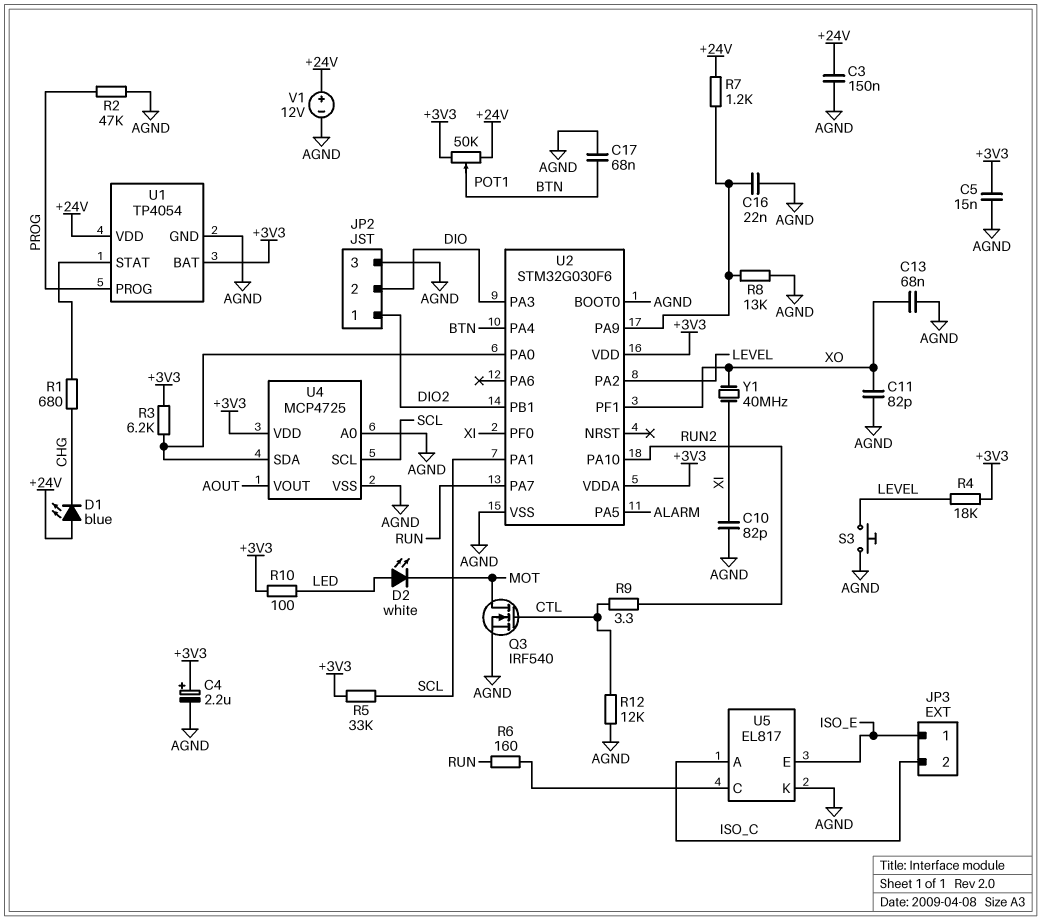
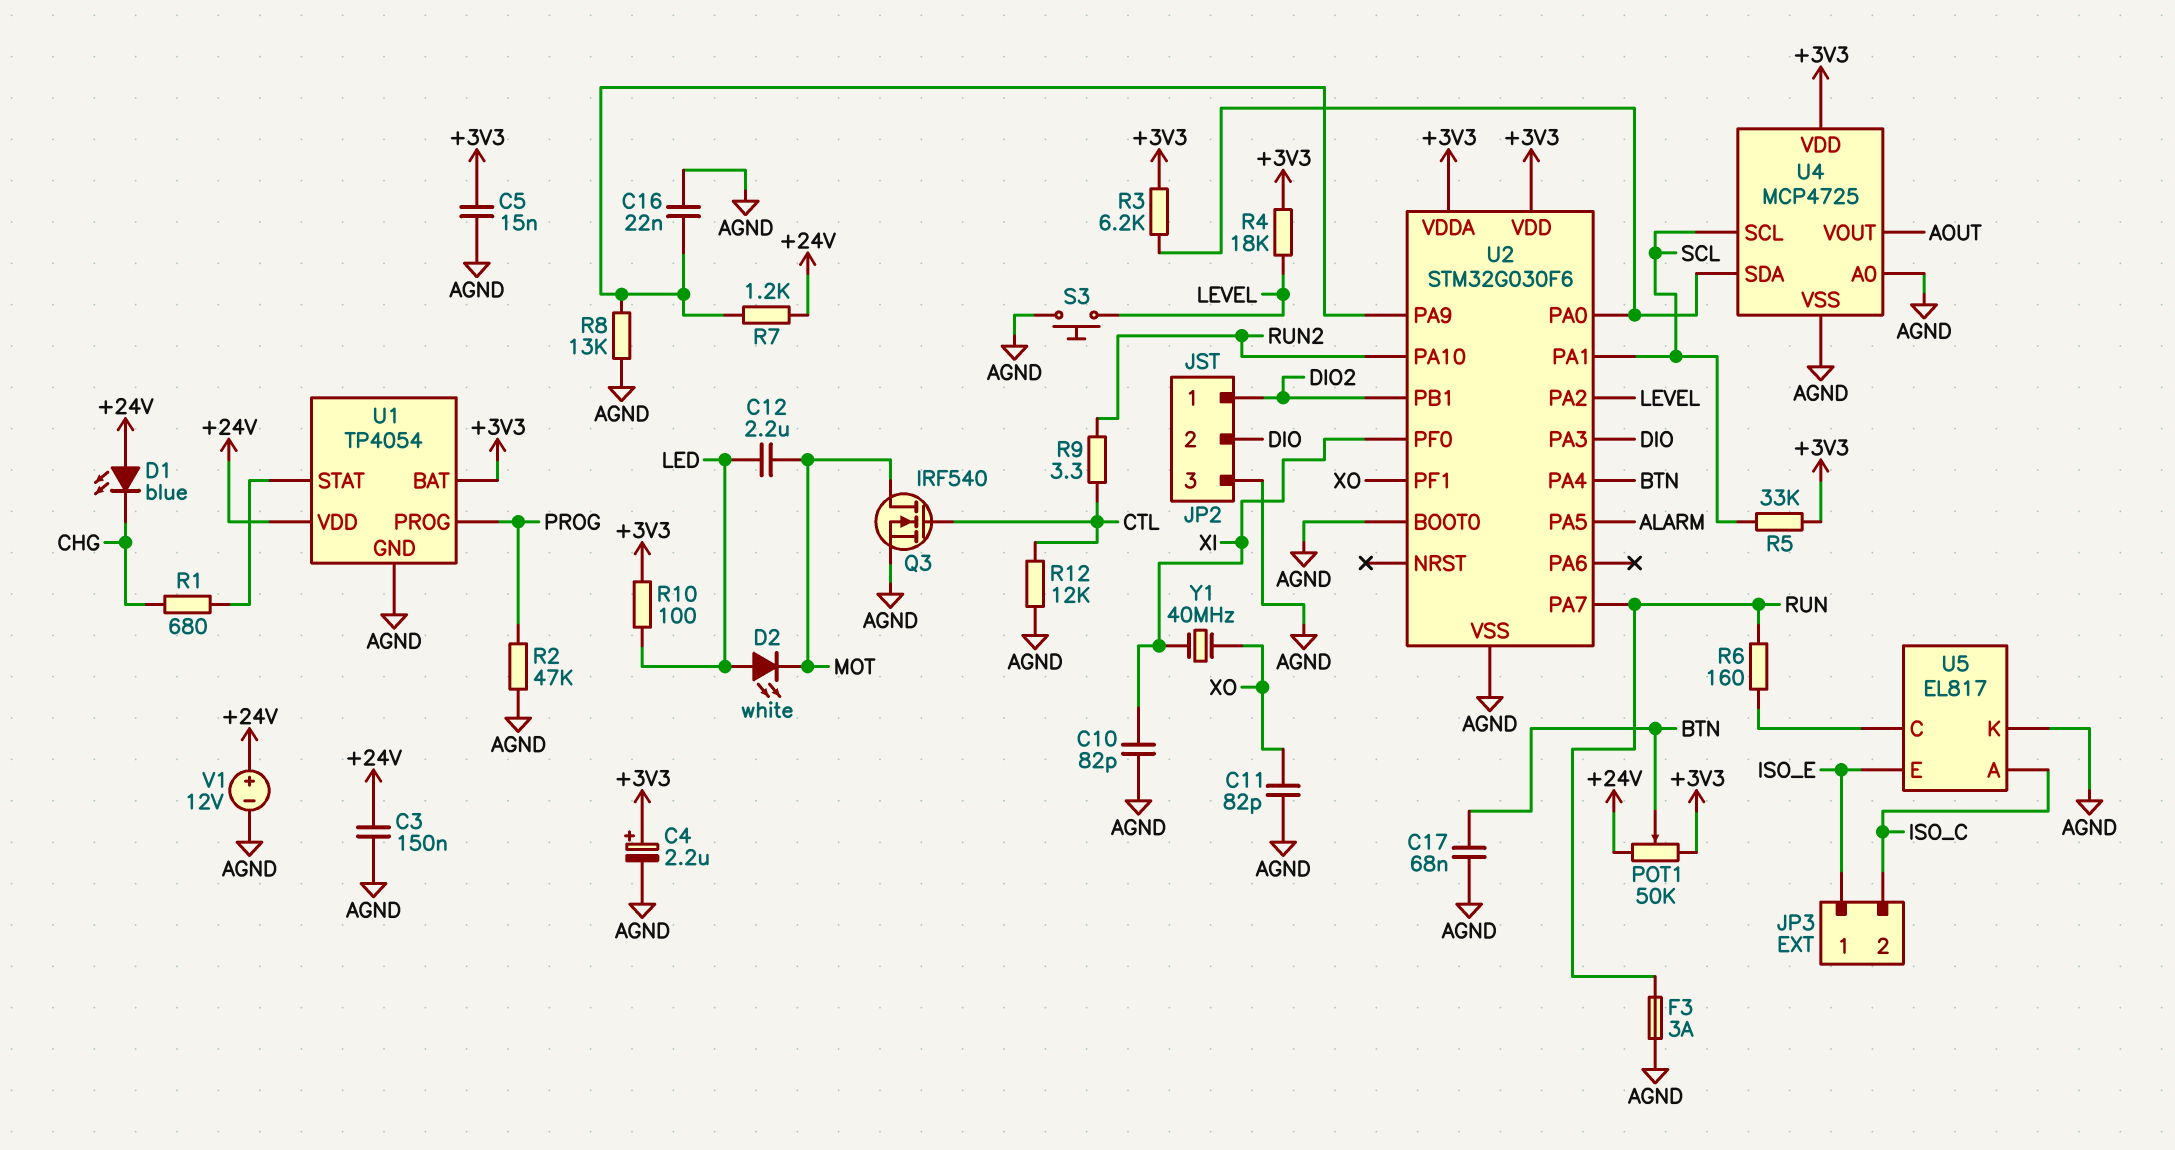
C12: none -> 2.2uF (LED, MOT)
C13: 68nF (AGND, XO) -> none
F3: none -> 3A (AGND, RUN)

